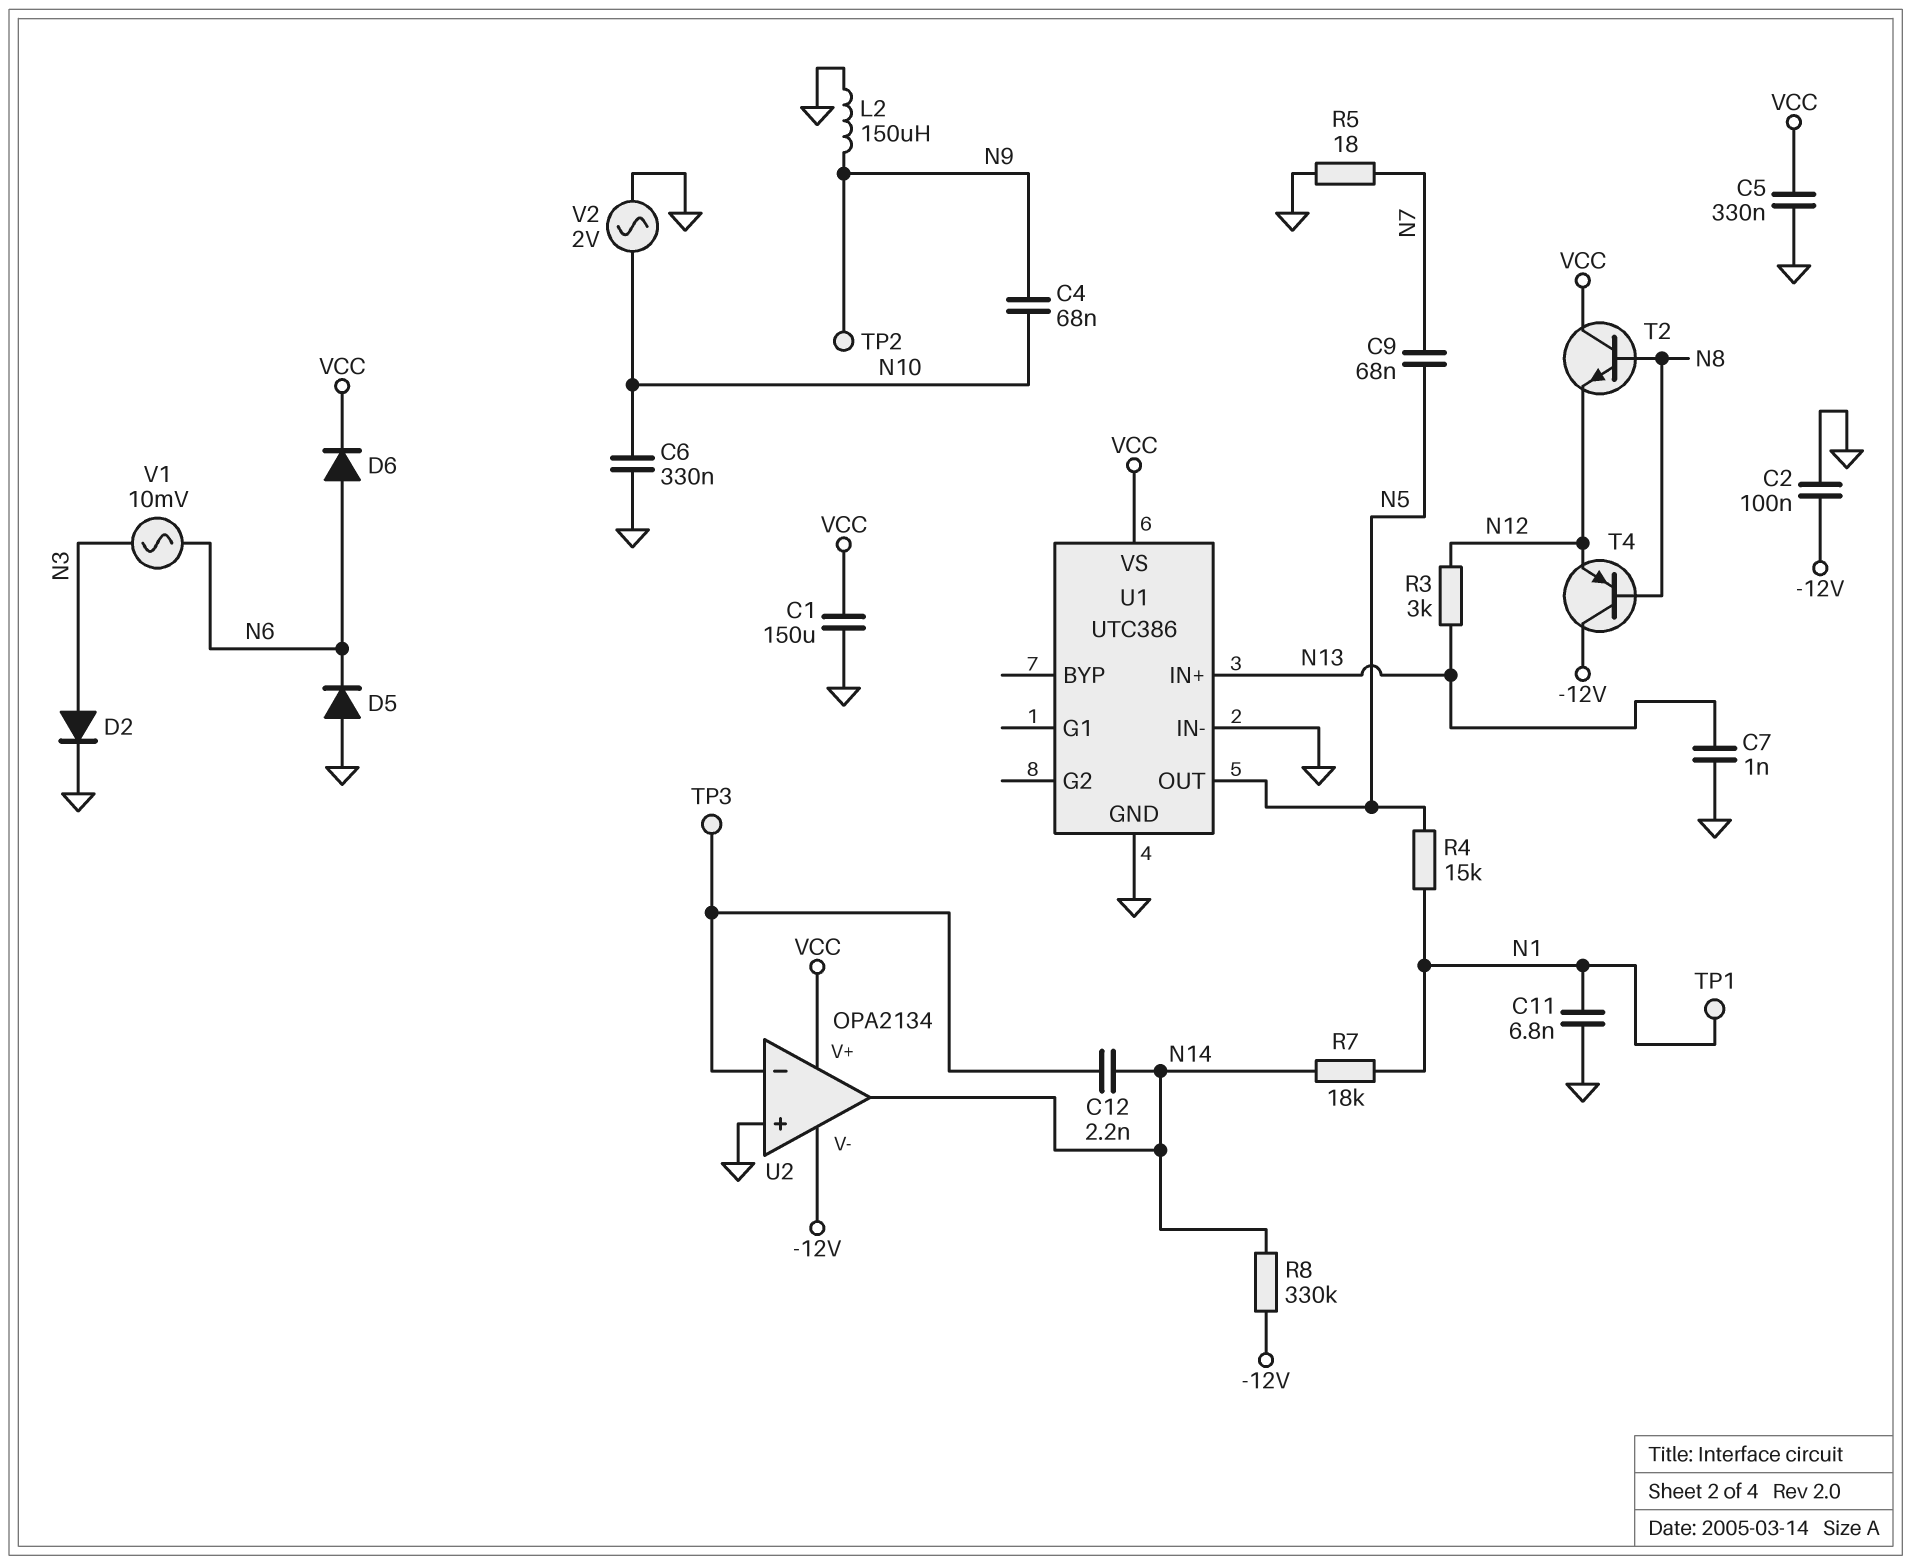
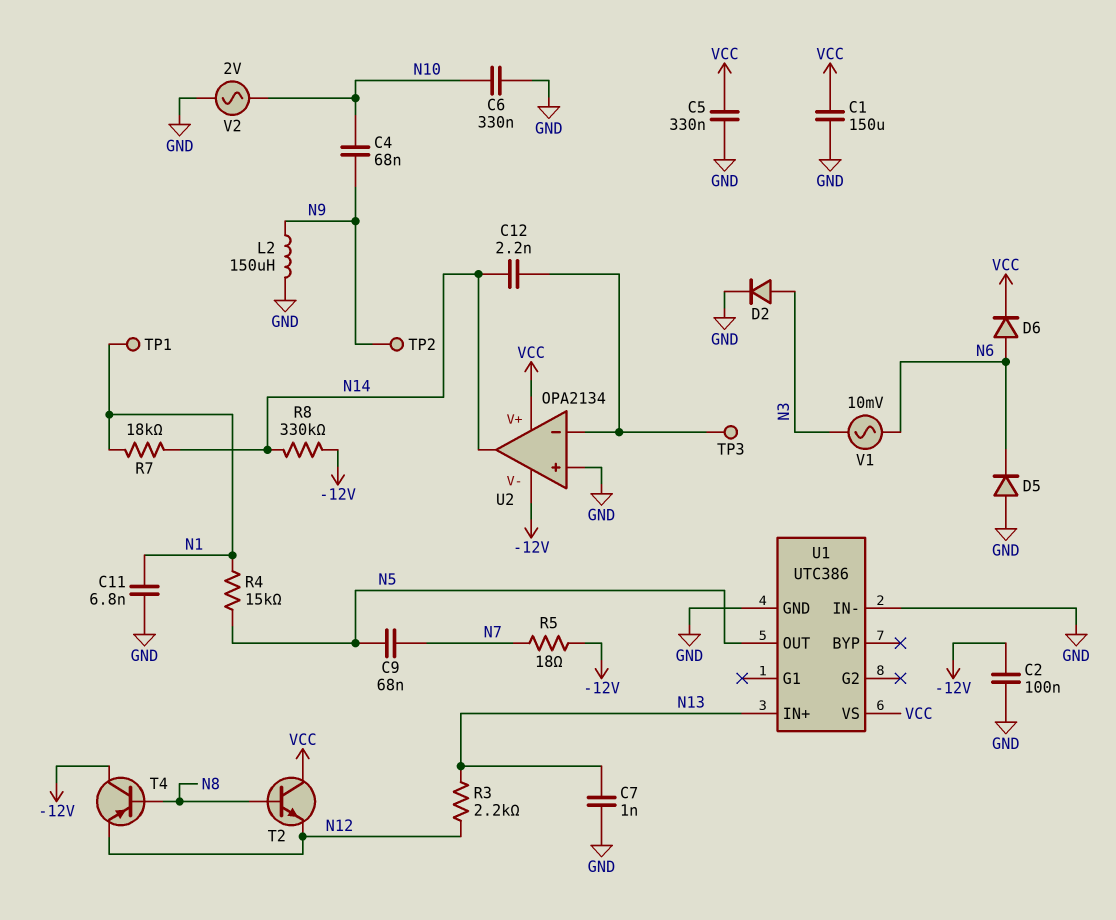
R3: 3k (N12, N13) -> 2.2k (N12, N13)
R5: 18 (GND, N7) -> 18 (-12V, N7)

